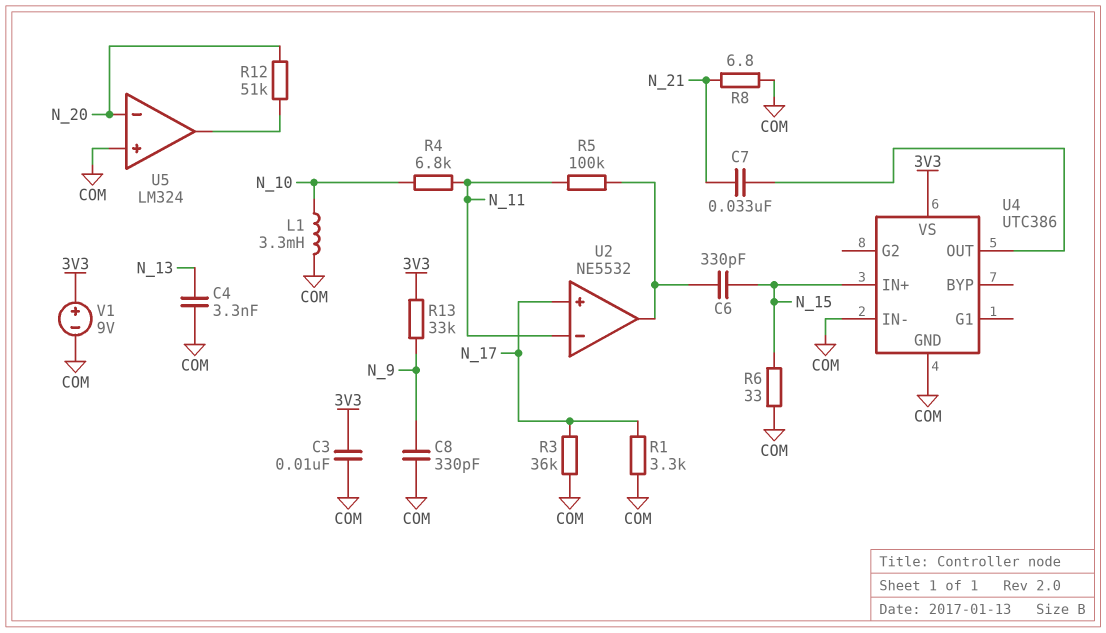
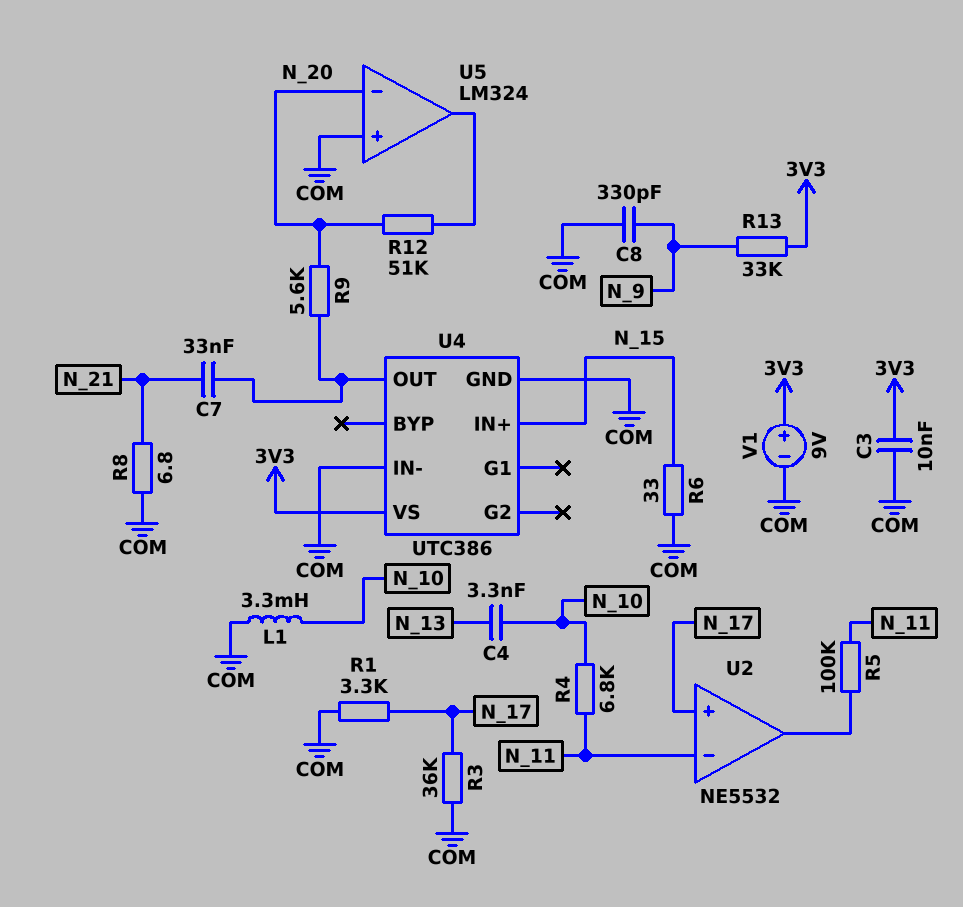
C4: 3.3nF (COM, N_13) -> 3.3nF (N_10, N_13)
C6: 330pF (N_15, U2/out) -> none
R9: none -> 5.6k (N_20, U4/OUT)

